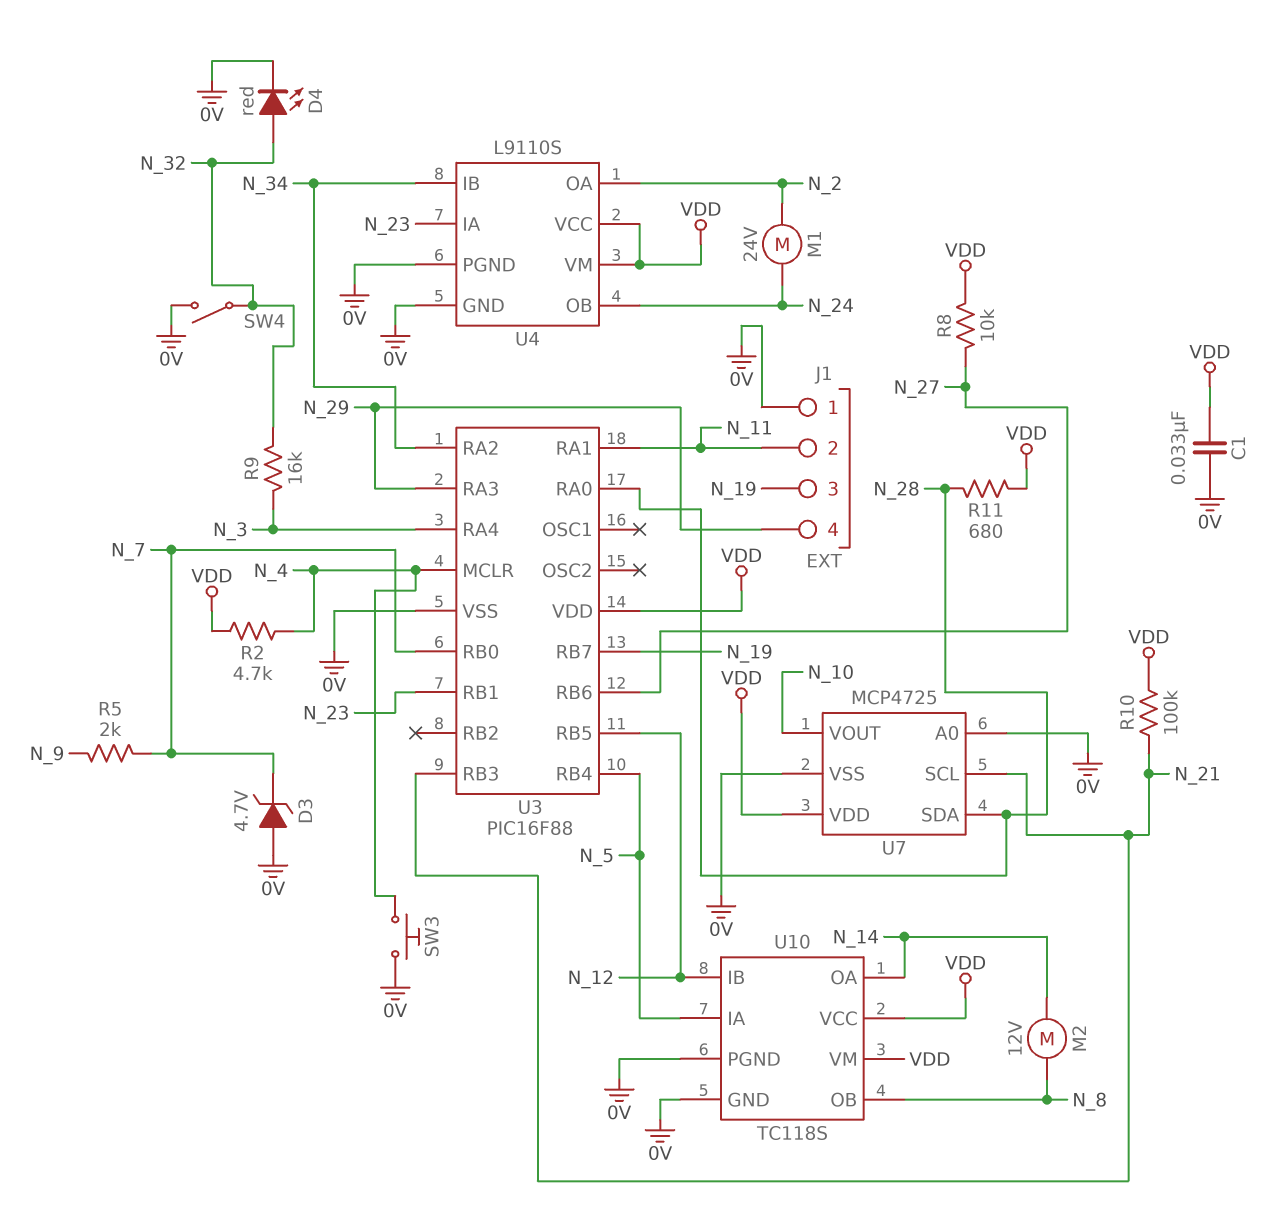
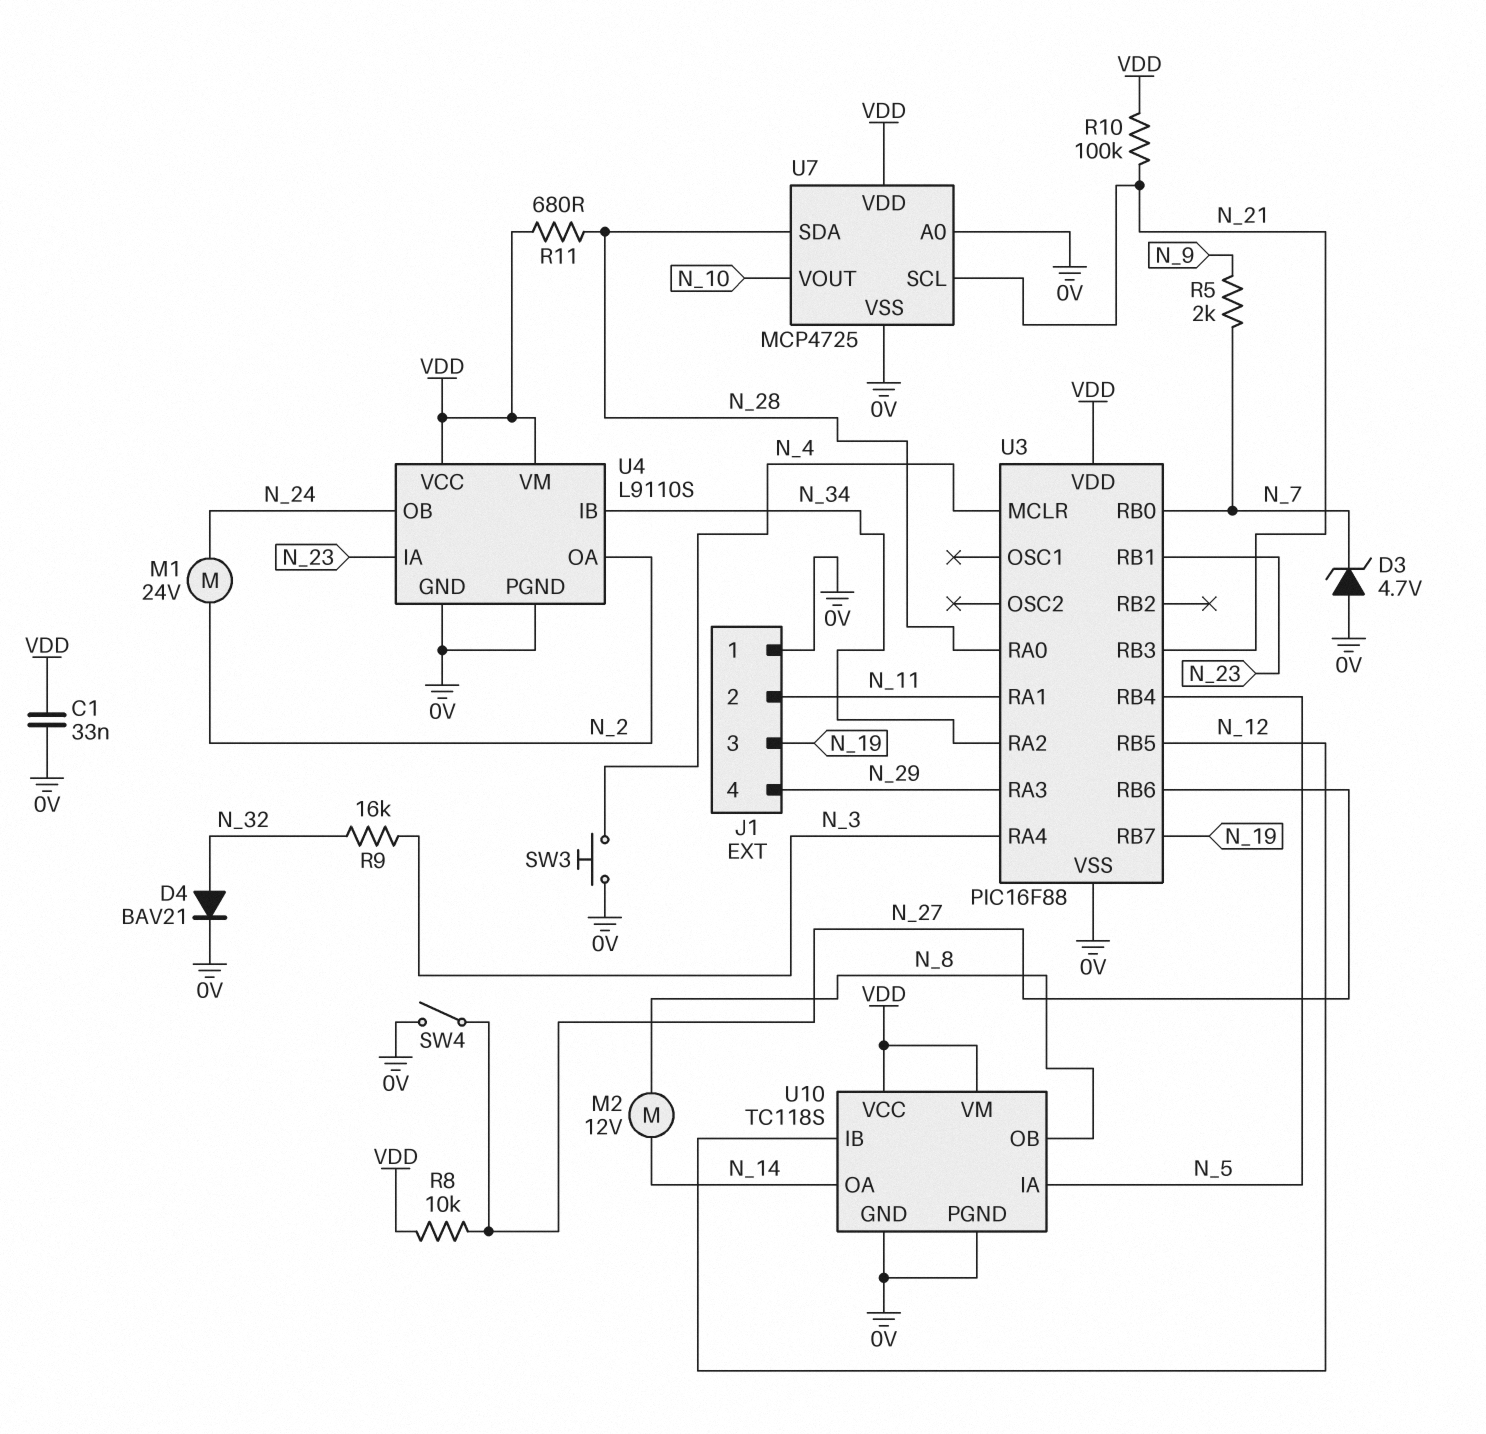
D4: LED red (A N_32, K 0V) -> diode BAV21 (A N_32, K 0V)
R2: 4.7k (N_4, VDD) -> none
SW4: switch (0V, N_32) -> switch (0V, N_27)

